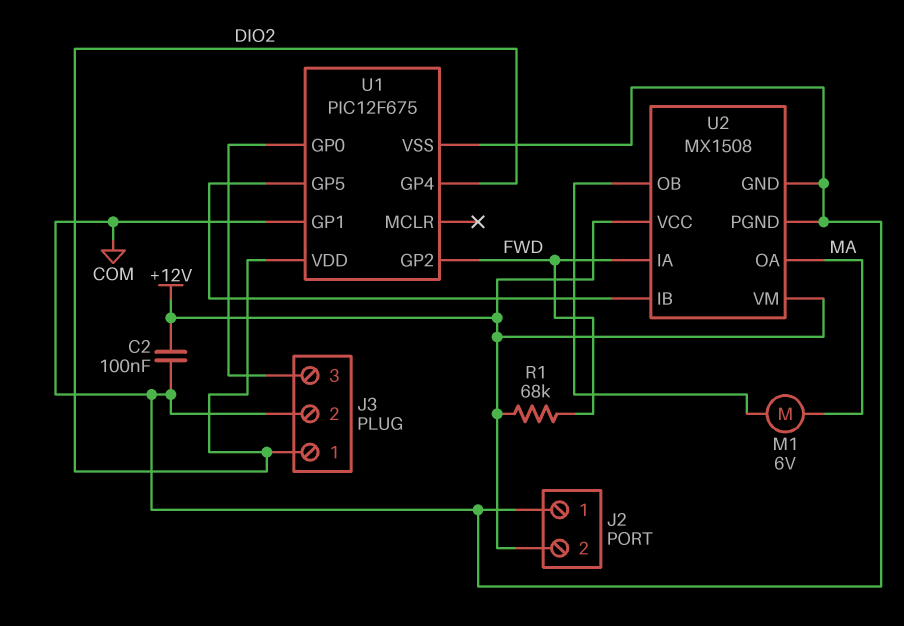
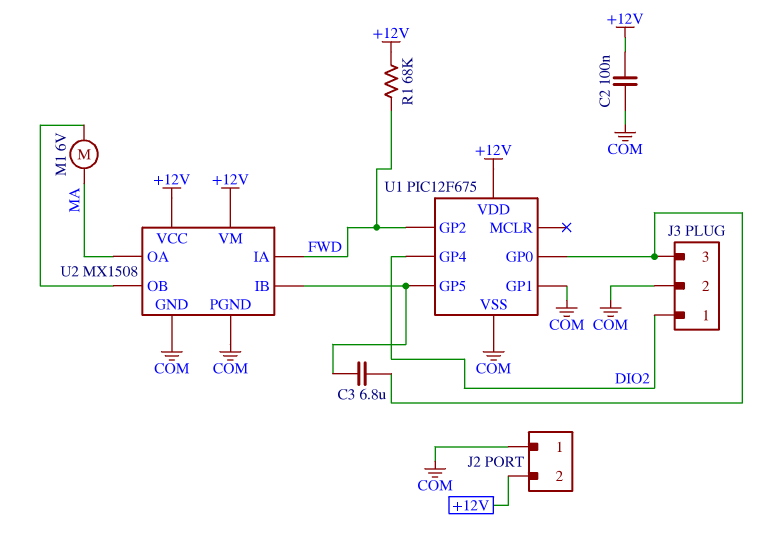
C3: none -> 6.8uF (J3/3, U1/GP5)
U1 pin VDD: DIO2 -> +12V

